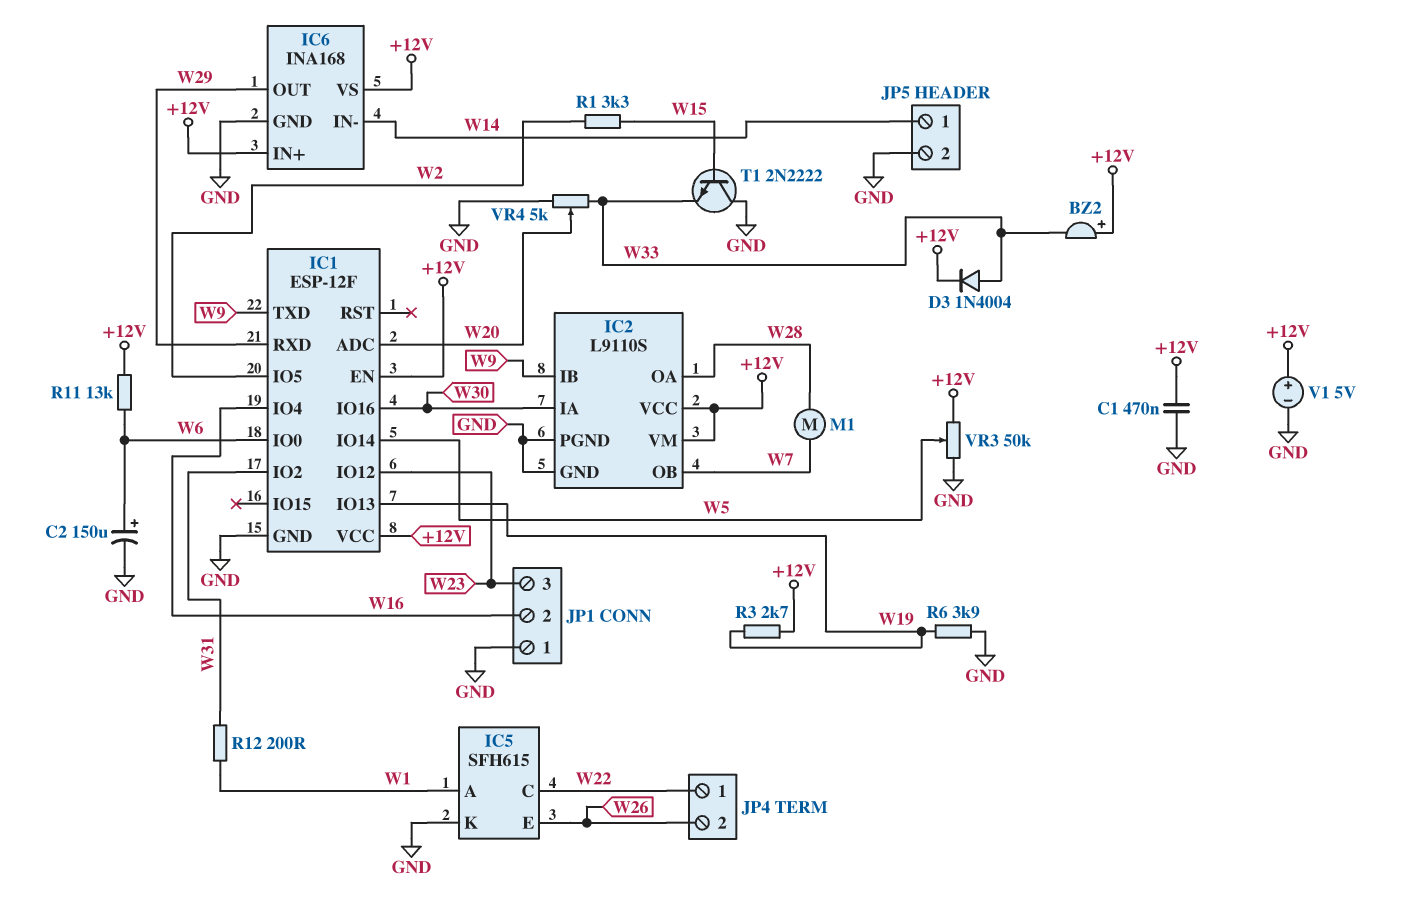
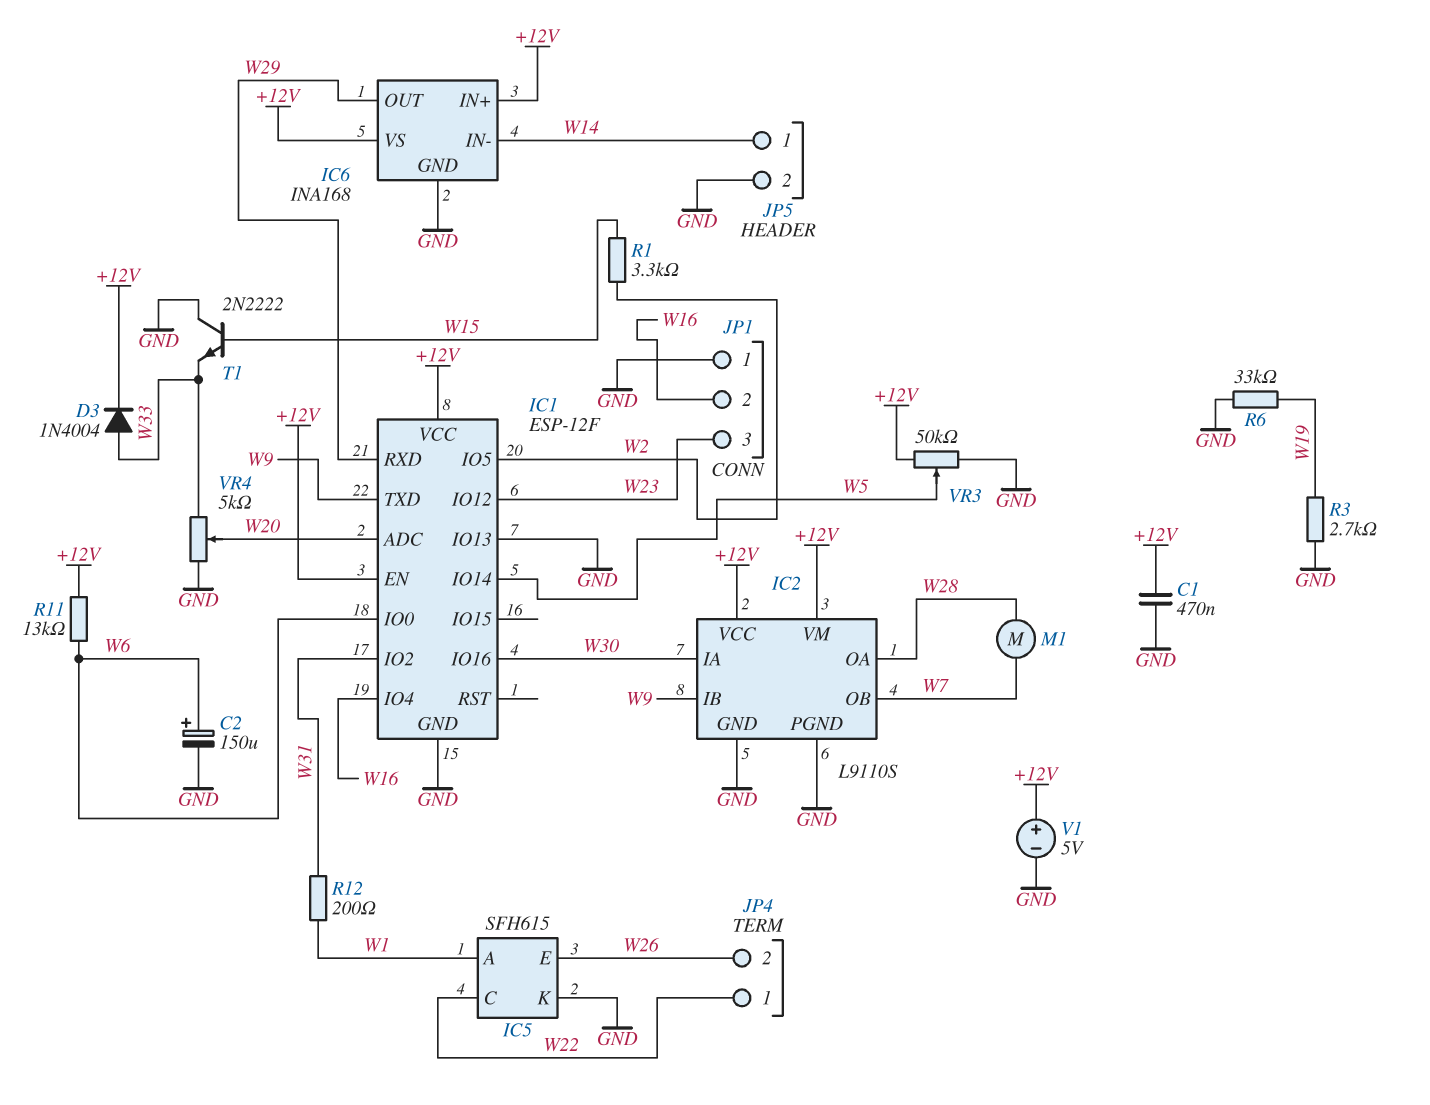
BZ2: buzzer (plus +12V, minus W33) -> none
IC1 pin IO13: W19 -> GND
R3: 2.7k (+12V, W19) -> 2.7k (GND, W19)
R6: 3.9k (GND, W19) -> 33k (GND, W19)

